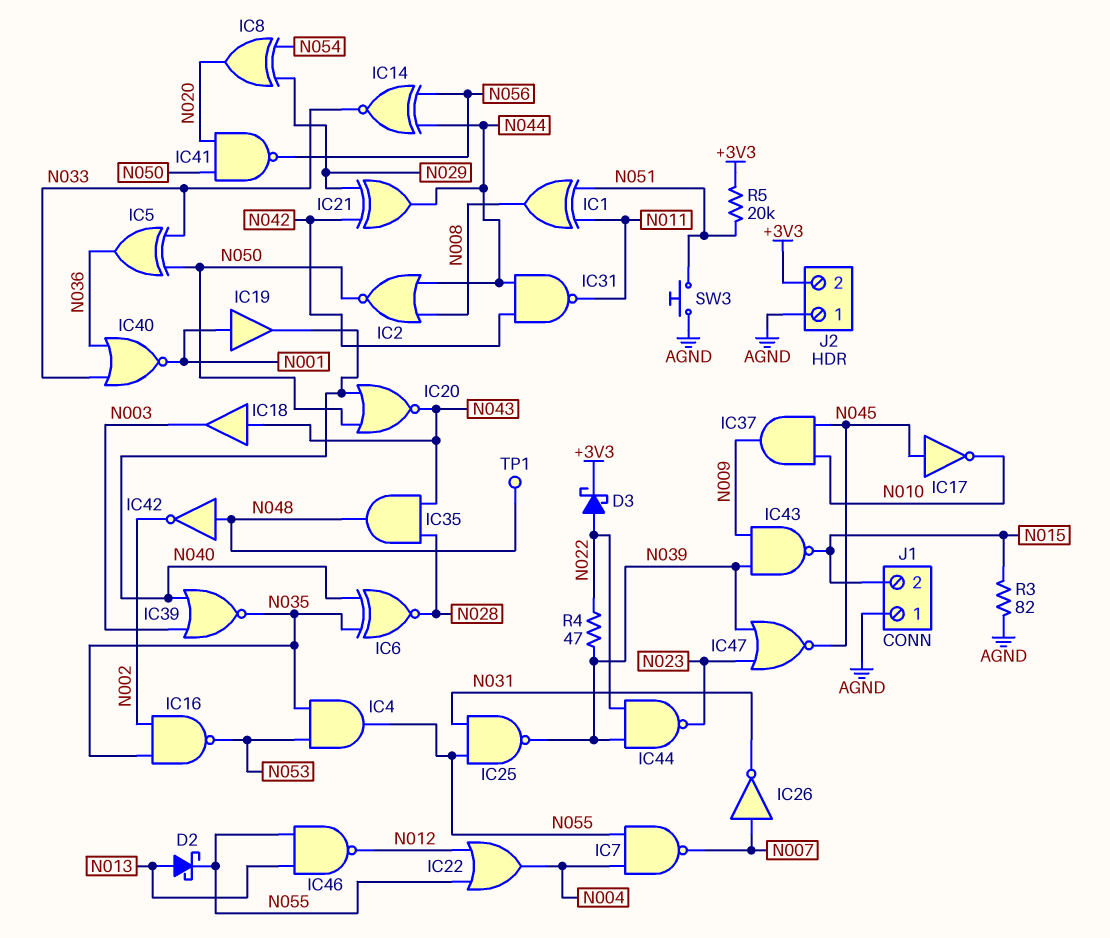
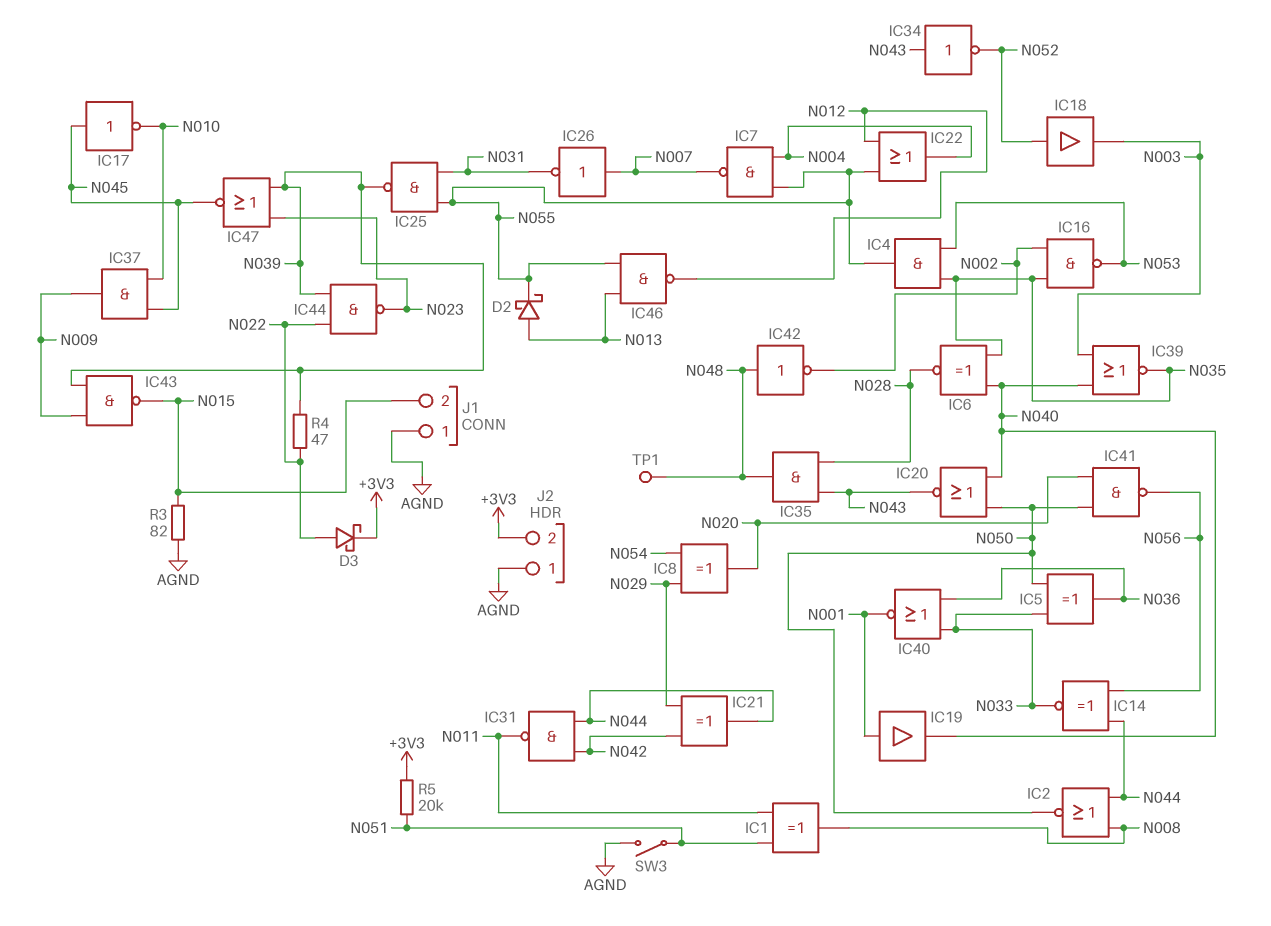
IC18: buffer (in N043, out N003) -> buffer (in N052, out N003)
IC34: none -> NOT (in N043, out N052)
SW3: button (AGND, N051) -> switch (AGND, N051)

